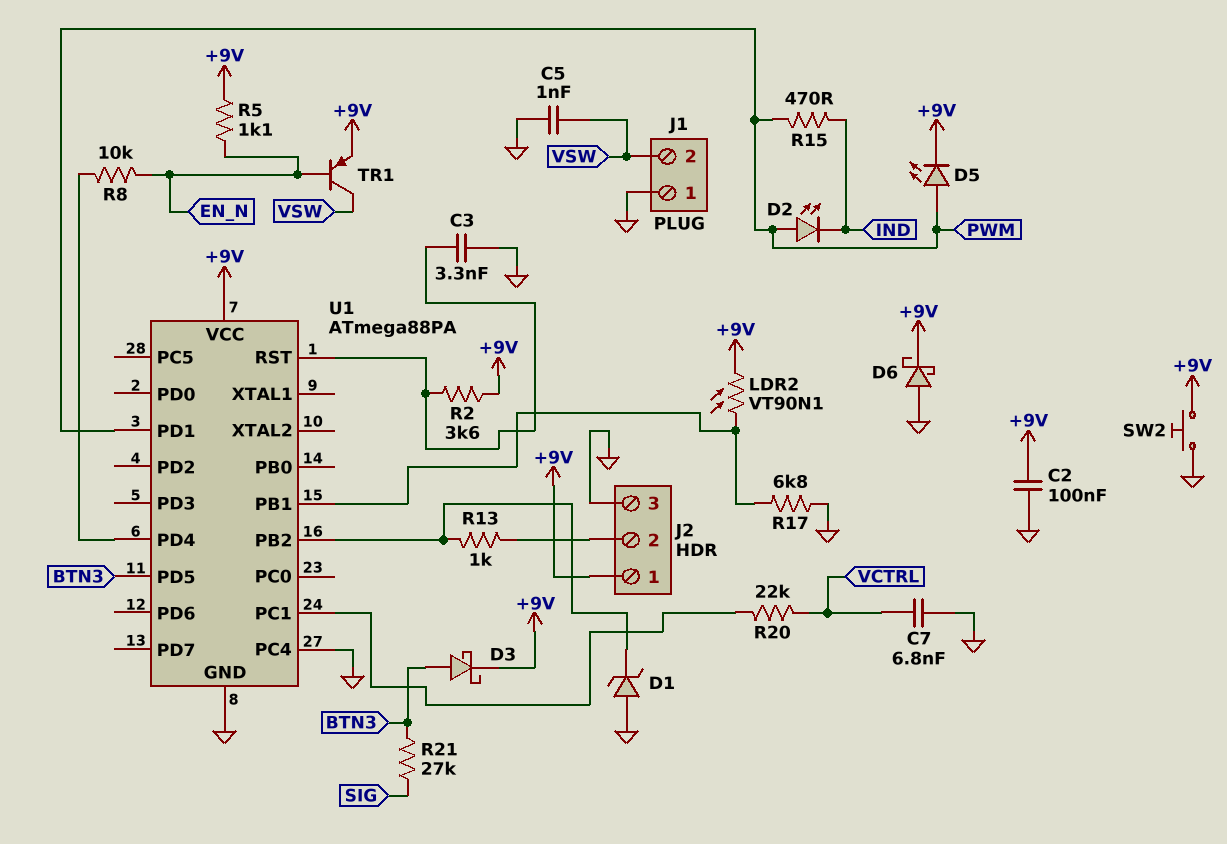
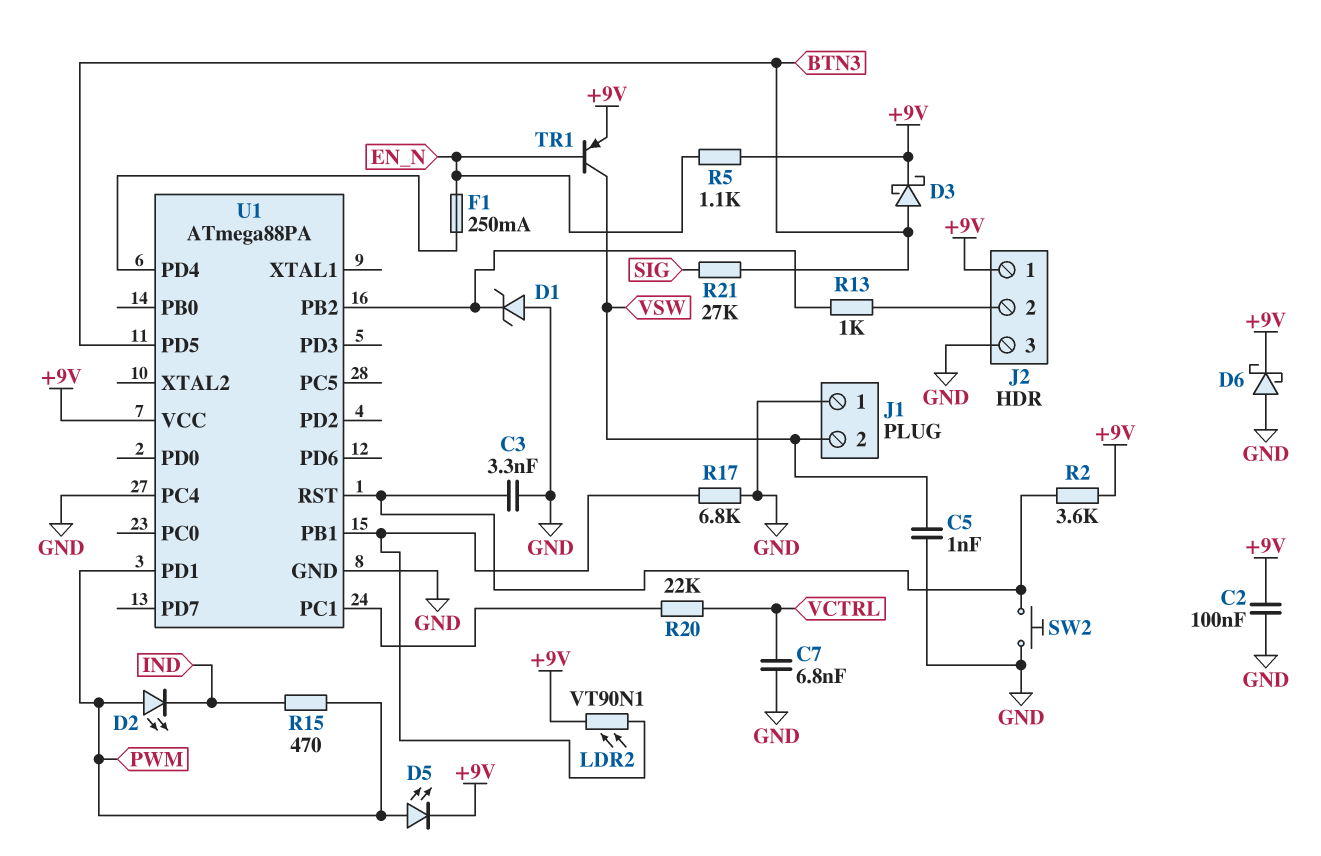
F1: none -> 250mA (EN_N, U1/PD4)
R8: 10k (EN_N, U1/PD4) -> none
SW2: button (+9V, GND) -> button (GND, U1/RST)

